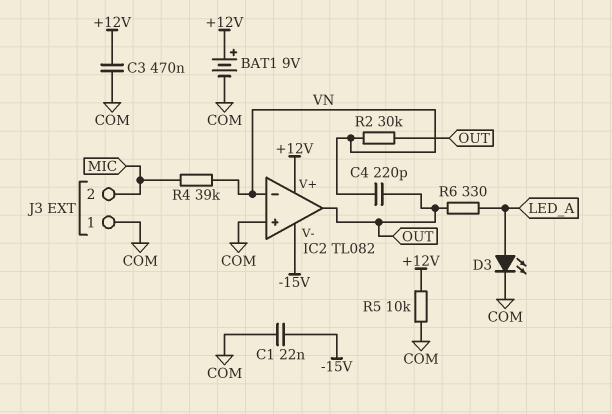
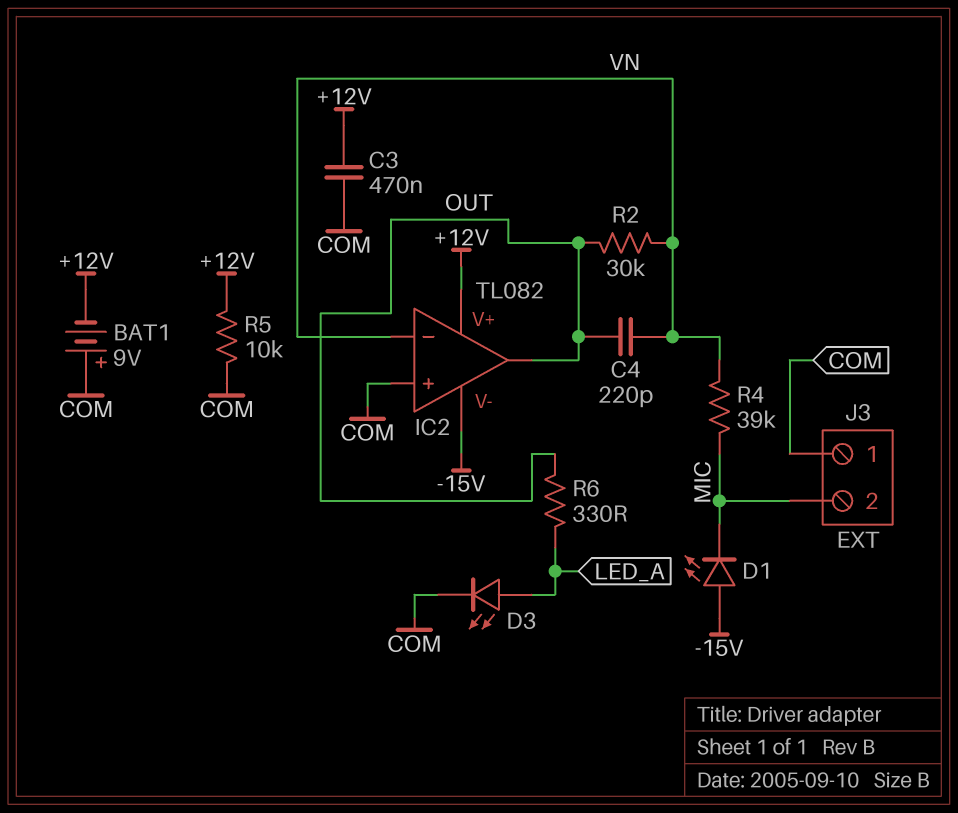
BAT1: 9V (plus +12V, minus COM) -> 9V (plus COM, minus +12V)
C1: 22nF (-15V, COM) -> none
D1: none -> LED (A -15V, K MIC)

